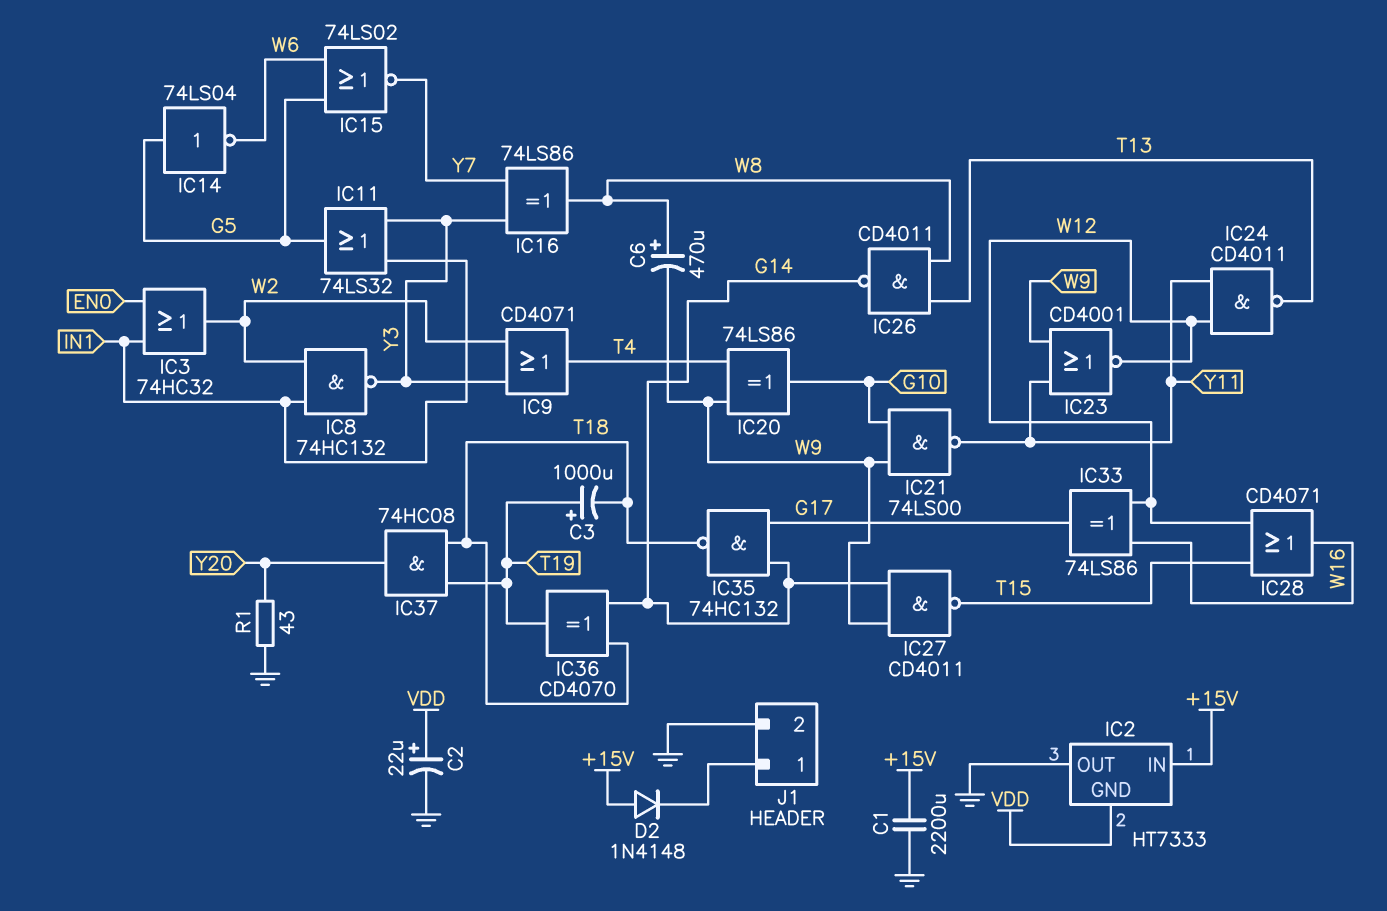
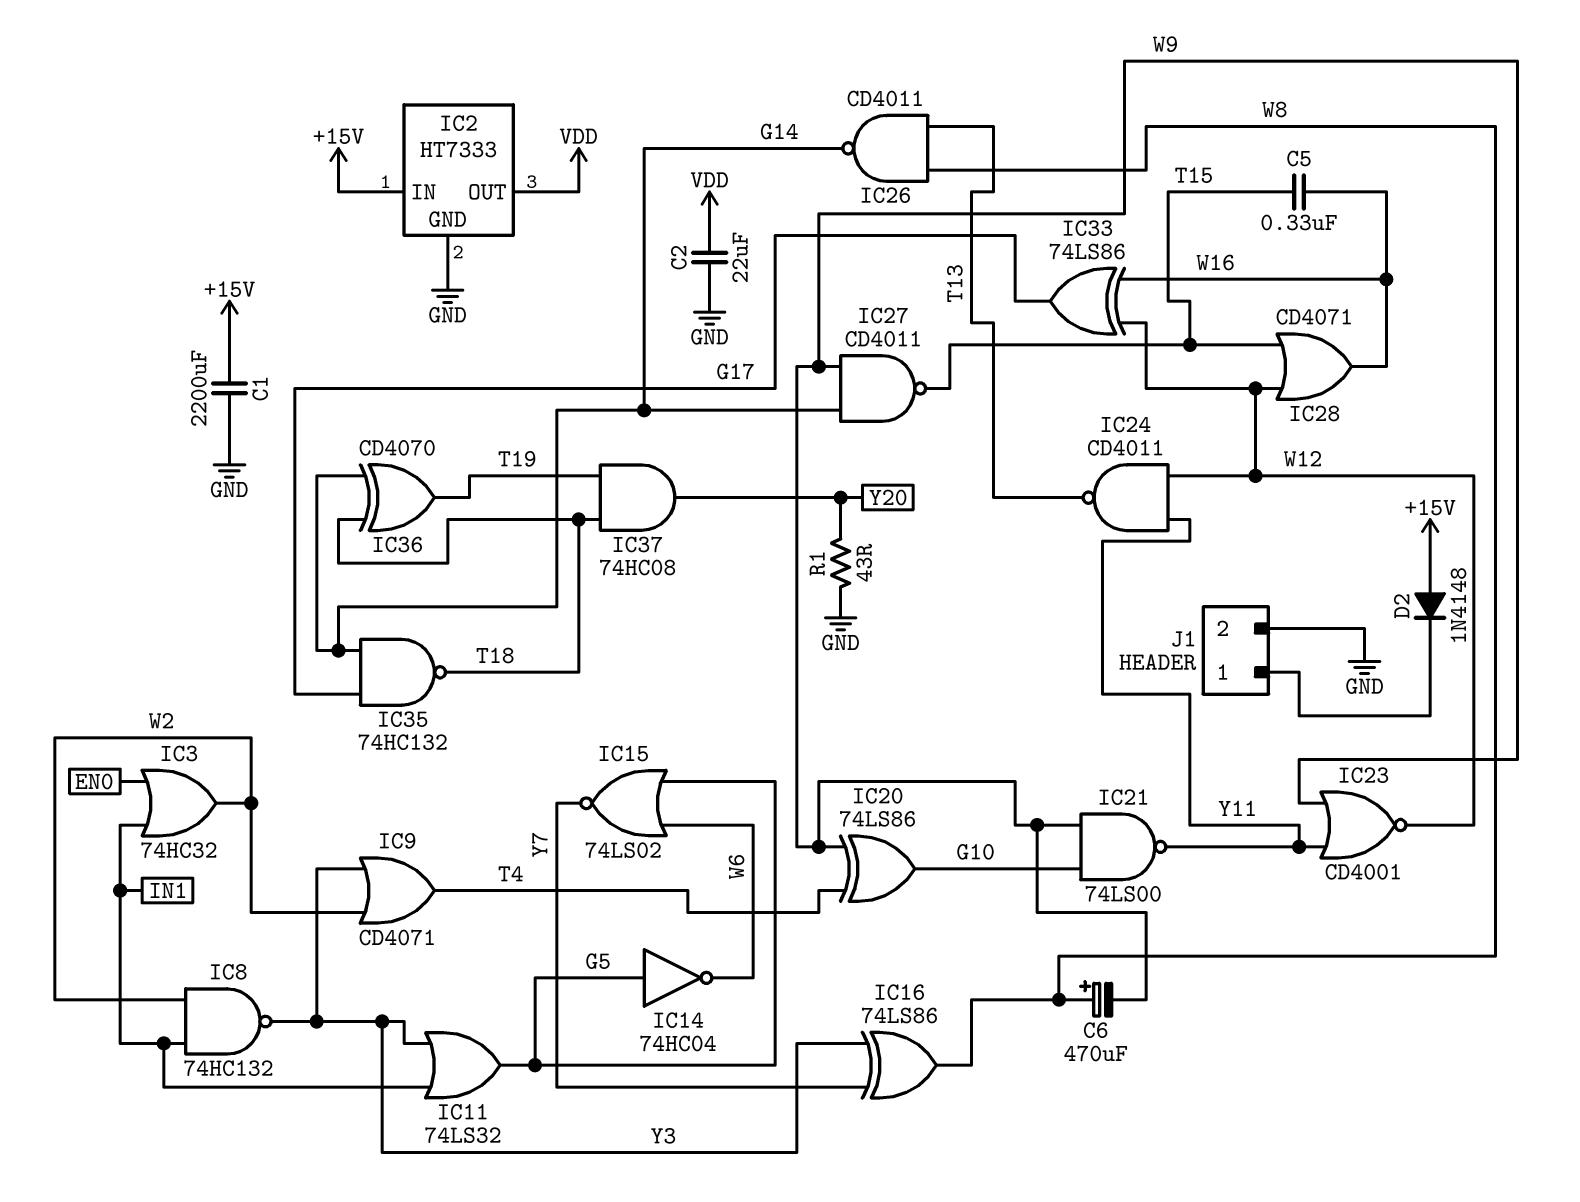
C2: 22uF (plus VDD, minus GND) -> 22uF (GND, VDD)
C3: 1000uF (plus T19, minus T18) -> none
C5: none -> 330nF (T15, W16)
IC2 pin GND: VDD -> GND
IC2 pin OUT: GND -> VDD
IC14: NOT 74LS04 (in G5, out W6) -> NOT 74HC04 (in G5, out W6)

